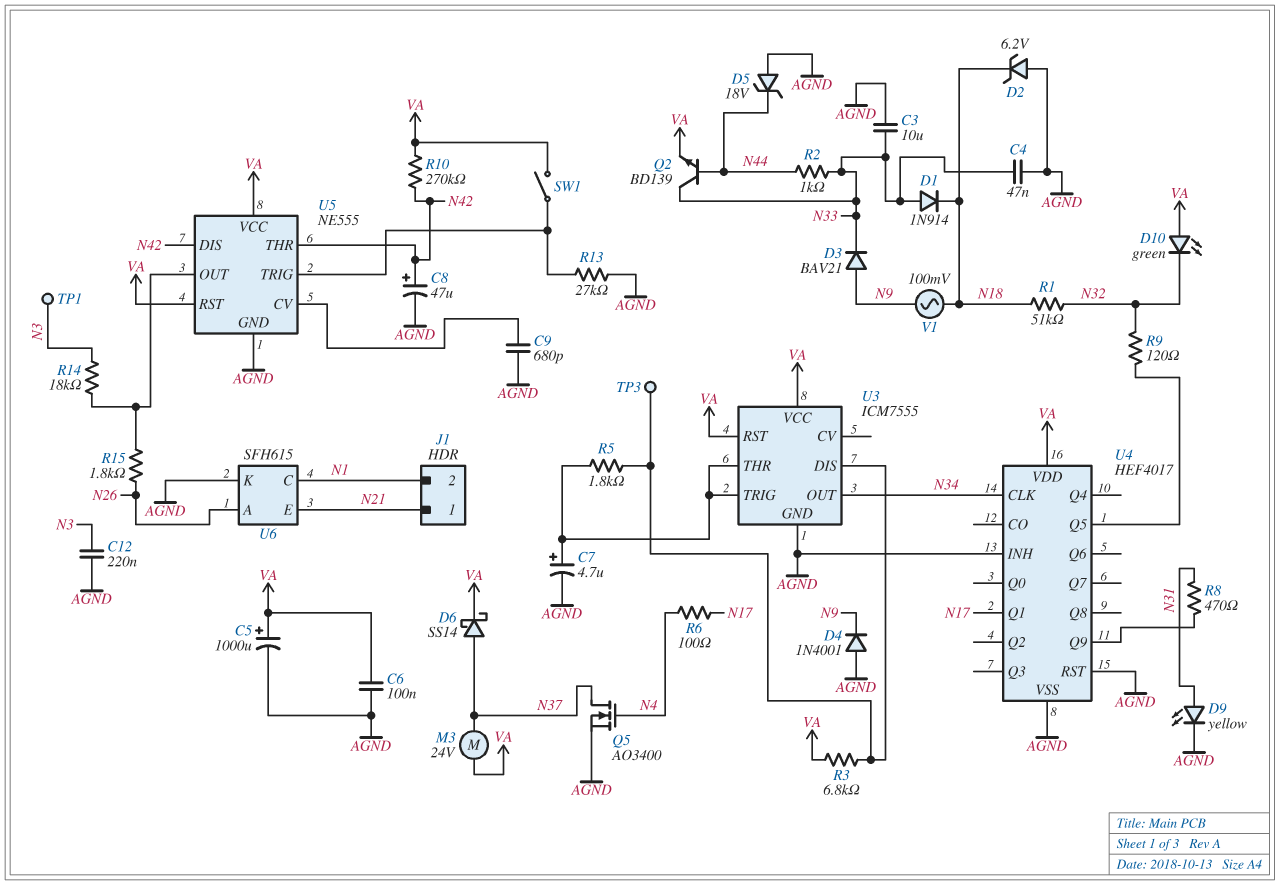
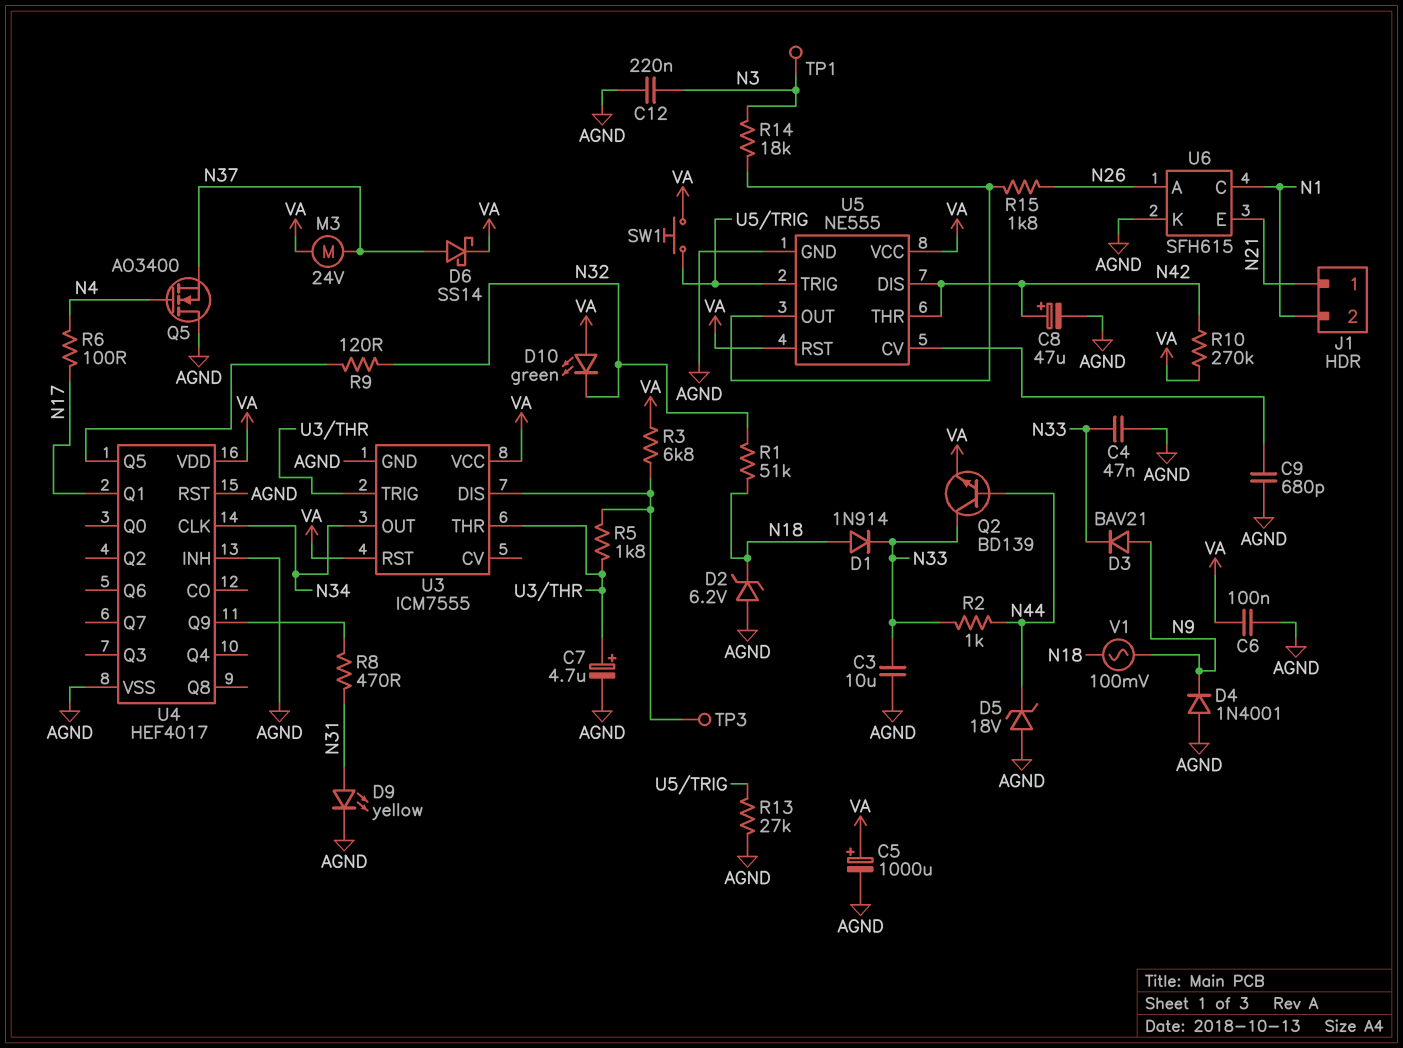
D1: diode 1N914 (A N33, K N18) -> diode 1N914 (A N18, K N33)
Q5: NMOS AO3400 (G N4, D N37, S AGND) -> NMOS AO3400 (G N4, D AGND, S N37)
SW1: switch (U5/TRIG, VA) -> button (U5/TRIG, VA)

